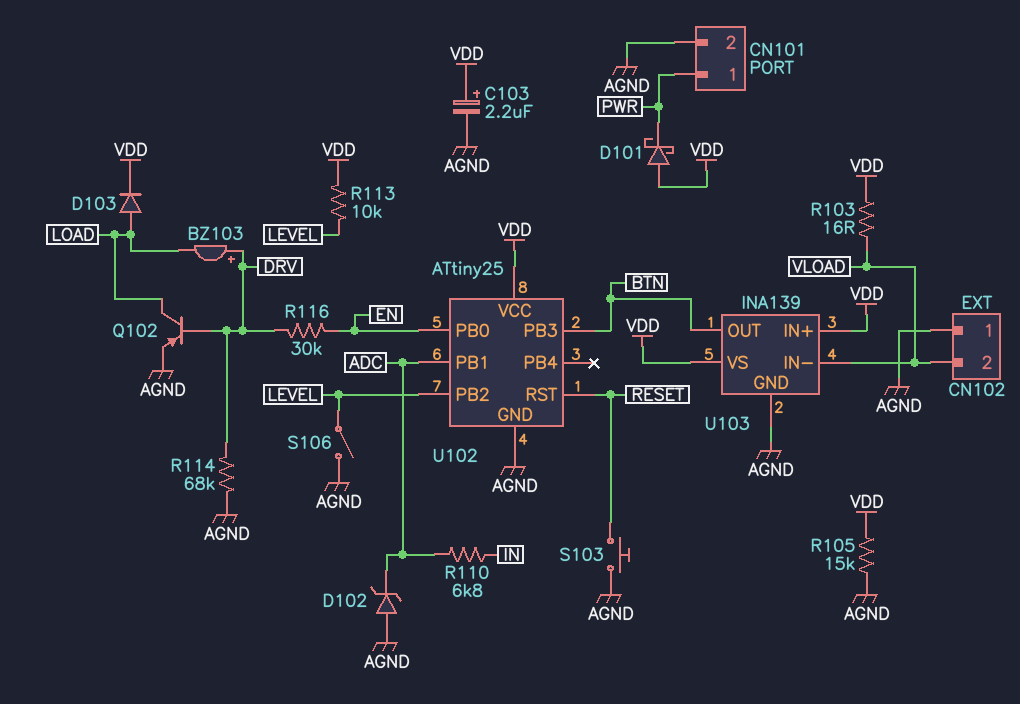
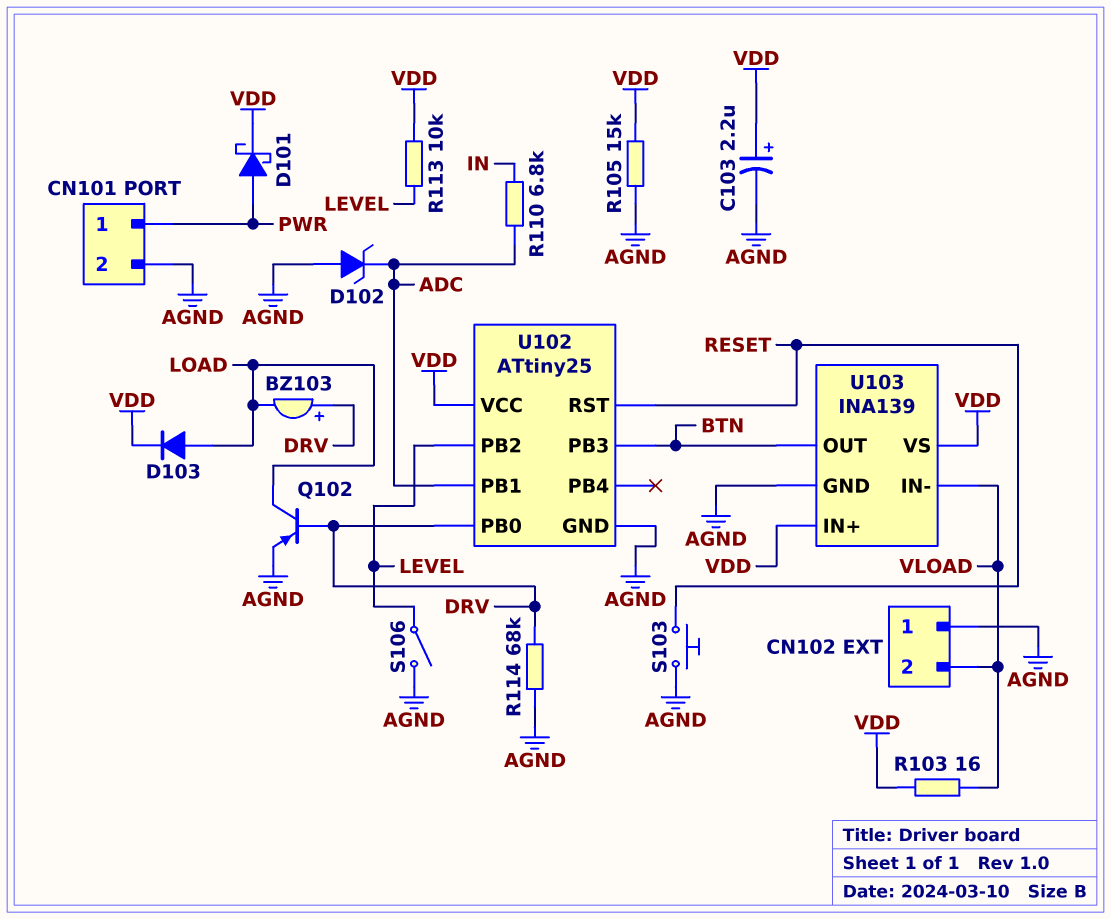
D101: schottky (A VDD, K PWR) -> schottky (A PWR, K VDD)
R116: 30k (DRV, EN) -> none
U102 pin PB0: EN -> DRV

